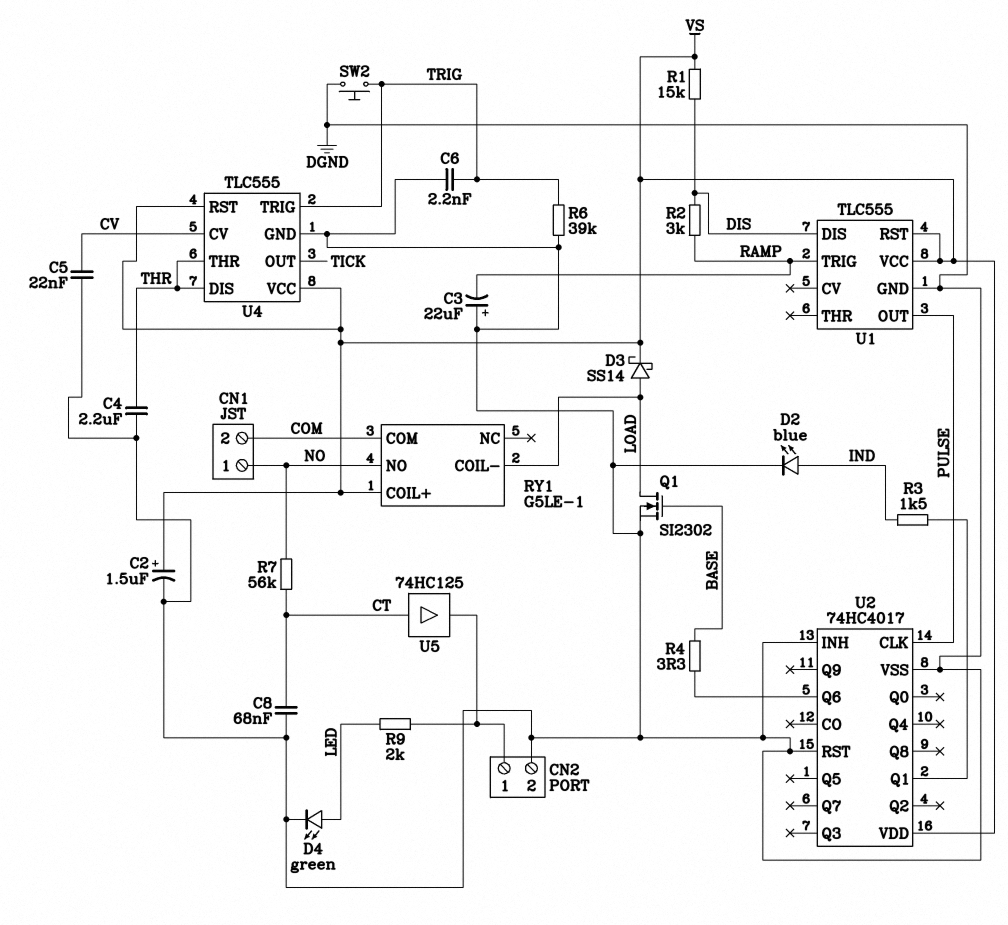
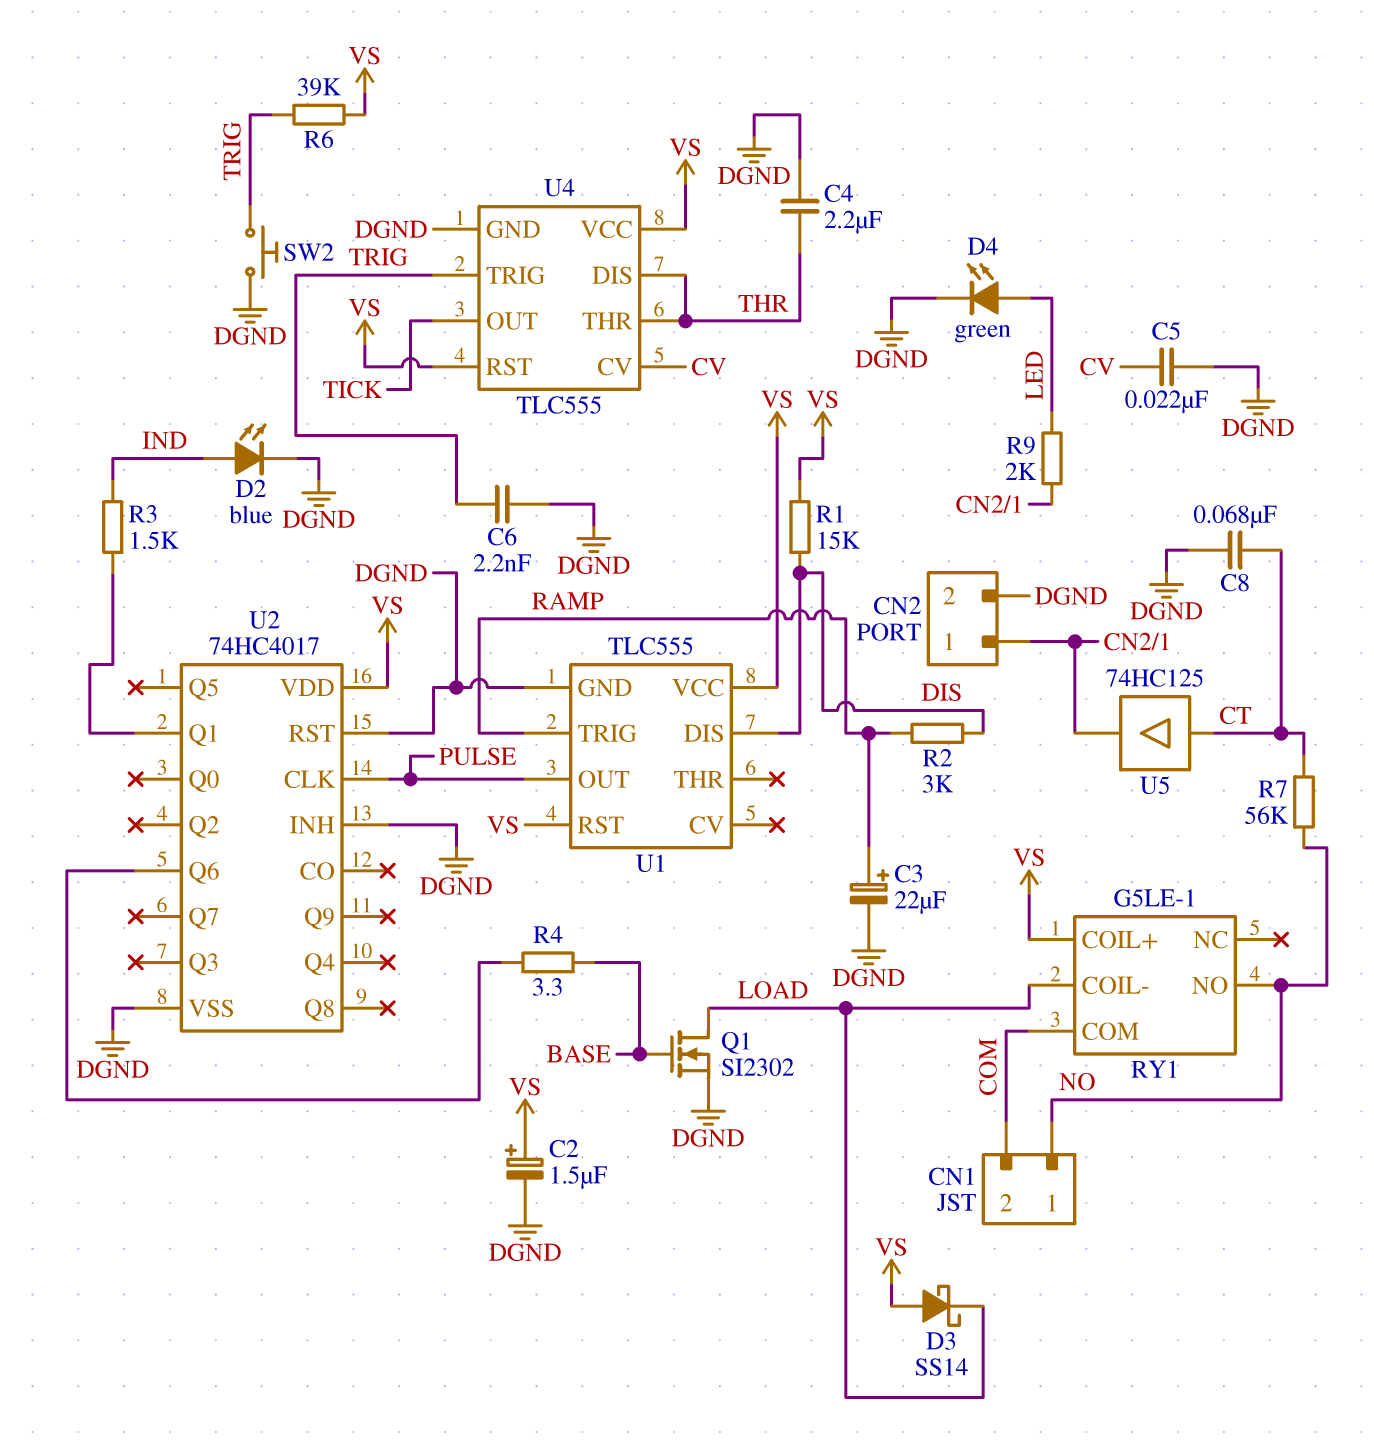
C3: 22uF (plus DGND, minus RAMP) -> 22uF (plus RAMP, minus DGND)
D3: schottky SS14 (A LOAD, K VS) -> schottky SS14 (A VS, K LOAD)
R6: 39k (DGND, TRIG) -> 39k (TRIG, VS)

